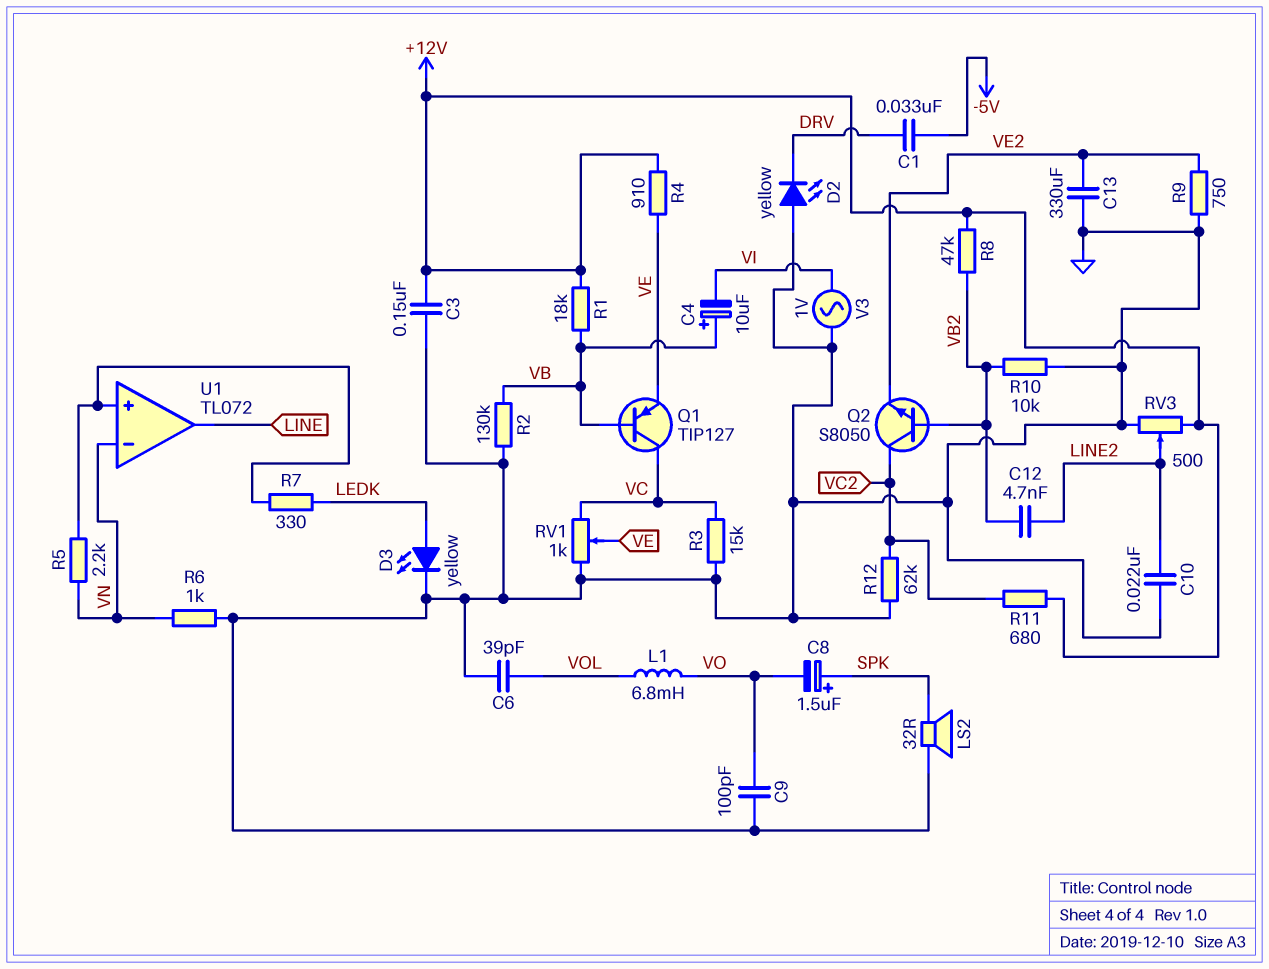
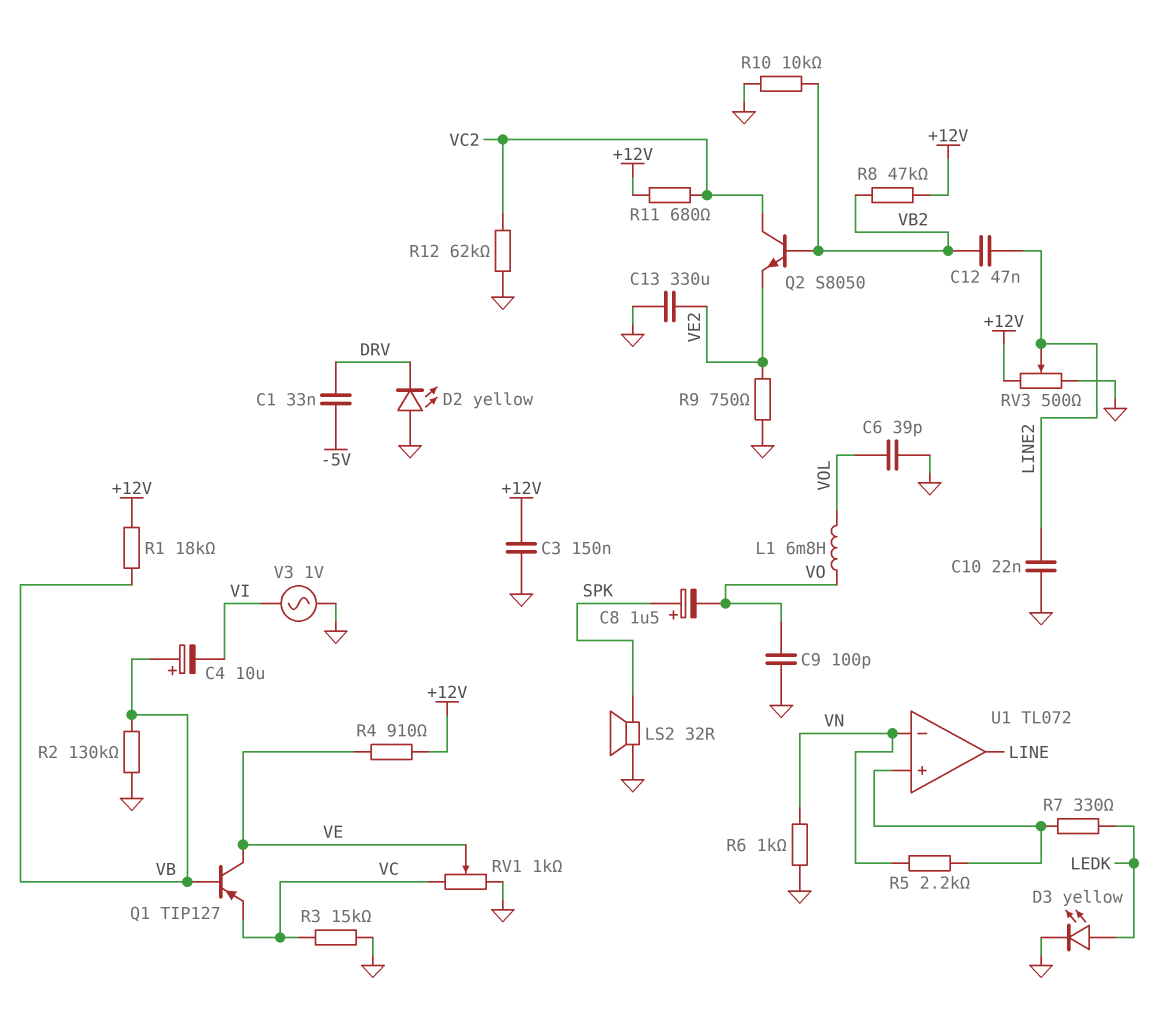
C12: 4.7nF (LINE2, VB2) -> 47nF (LINE2, VB2)
Q1: PNP TIP127 (B VB, C VC, E VE) -> PNP TIP127 (B VB, C VE, E VC)

